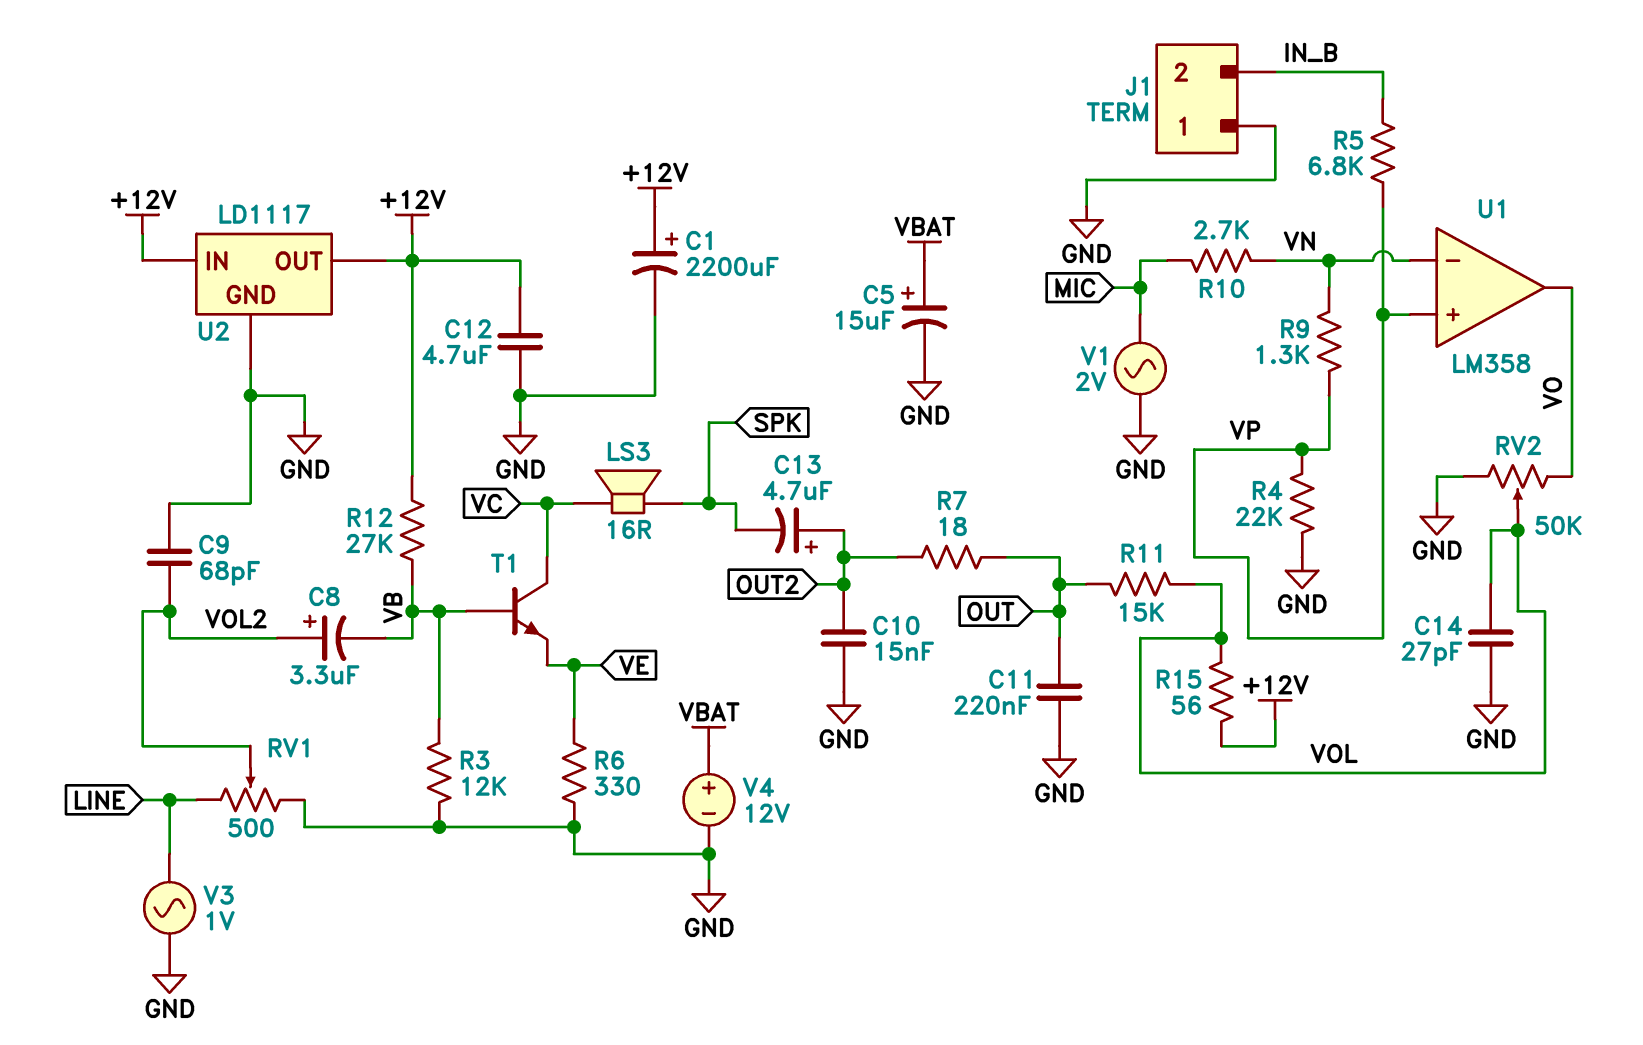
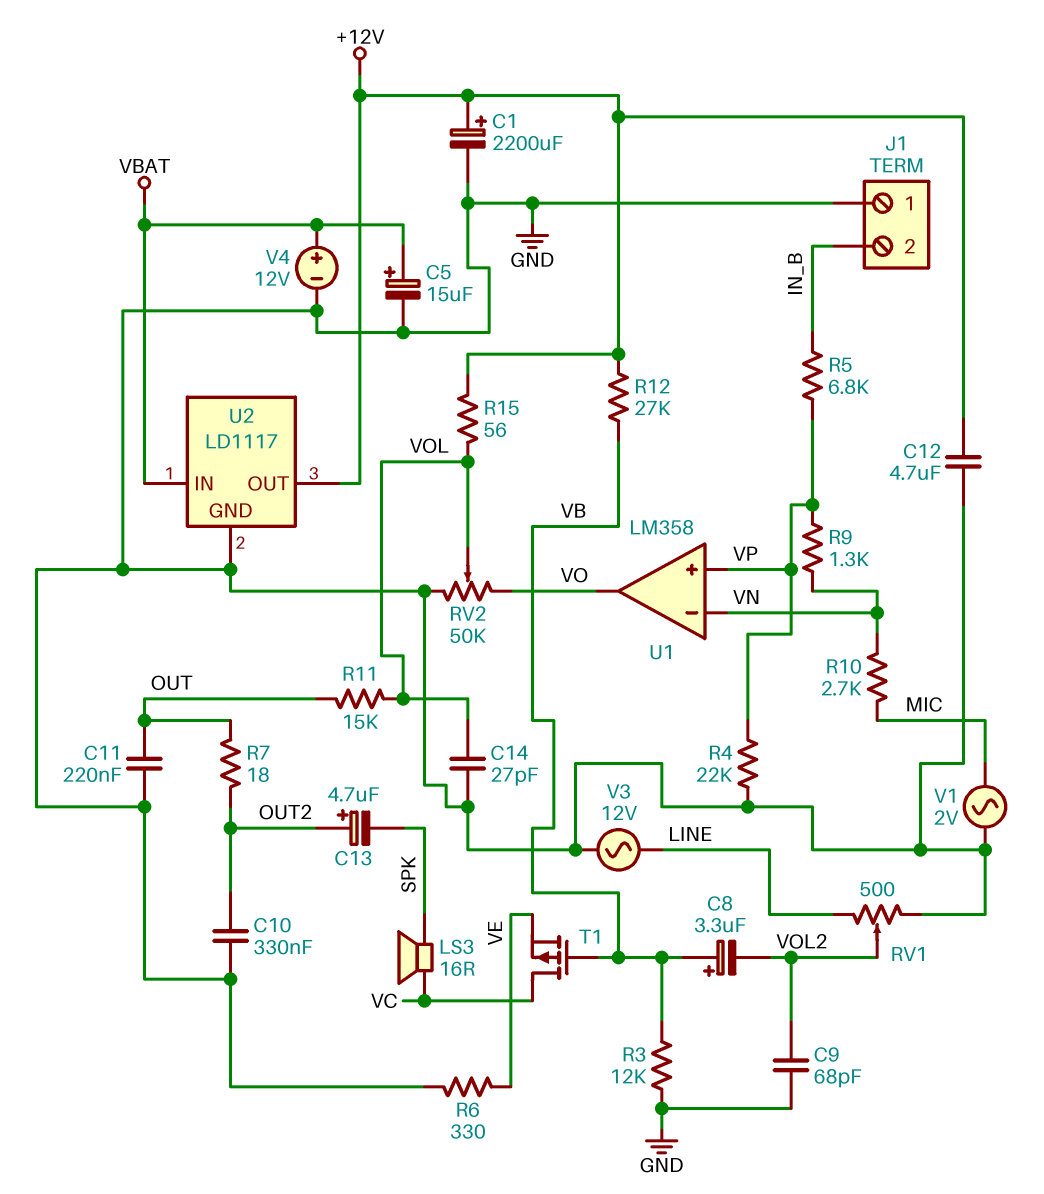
C8: 3.3uF (plus VOL2, minus VB) -> 3.3uF (plus VB, minus VOL2)
C10: 15nF (GND, OUT2) -> 330nF (GND, OUT2)
T1: NPN (B VB, C VC, E VE) -> PMOS (G VB, D VC, S VE)
U2 pin IN: +12V -> VBAT
V3: AC 1V (GND, LINE) -> AC 12V (GND, LINE)

